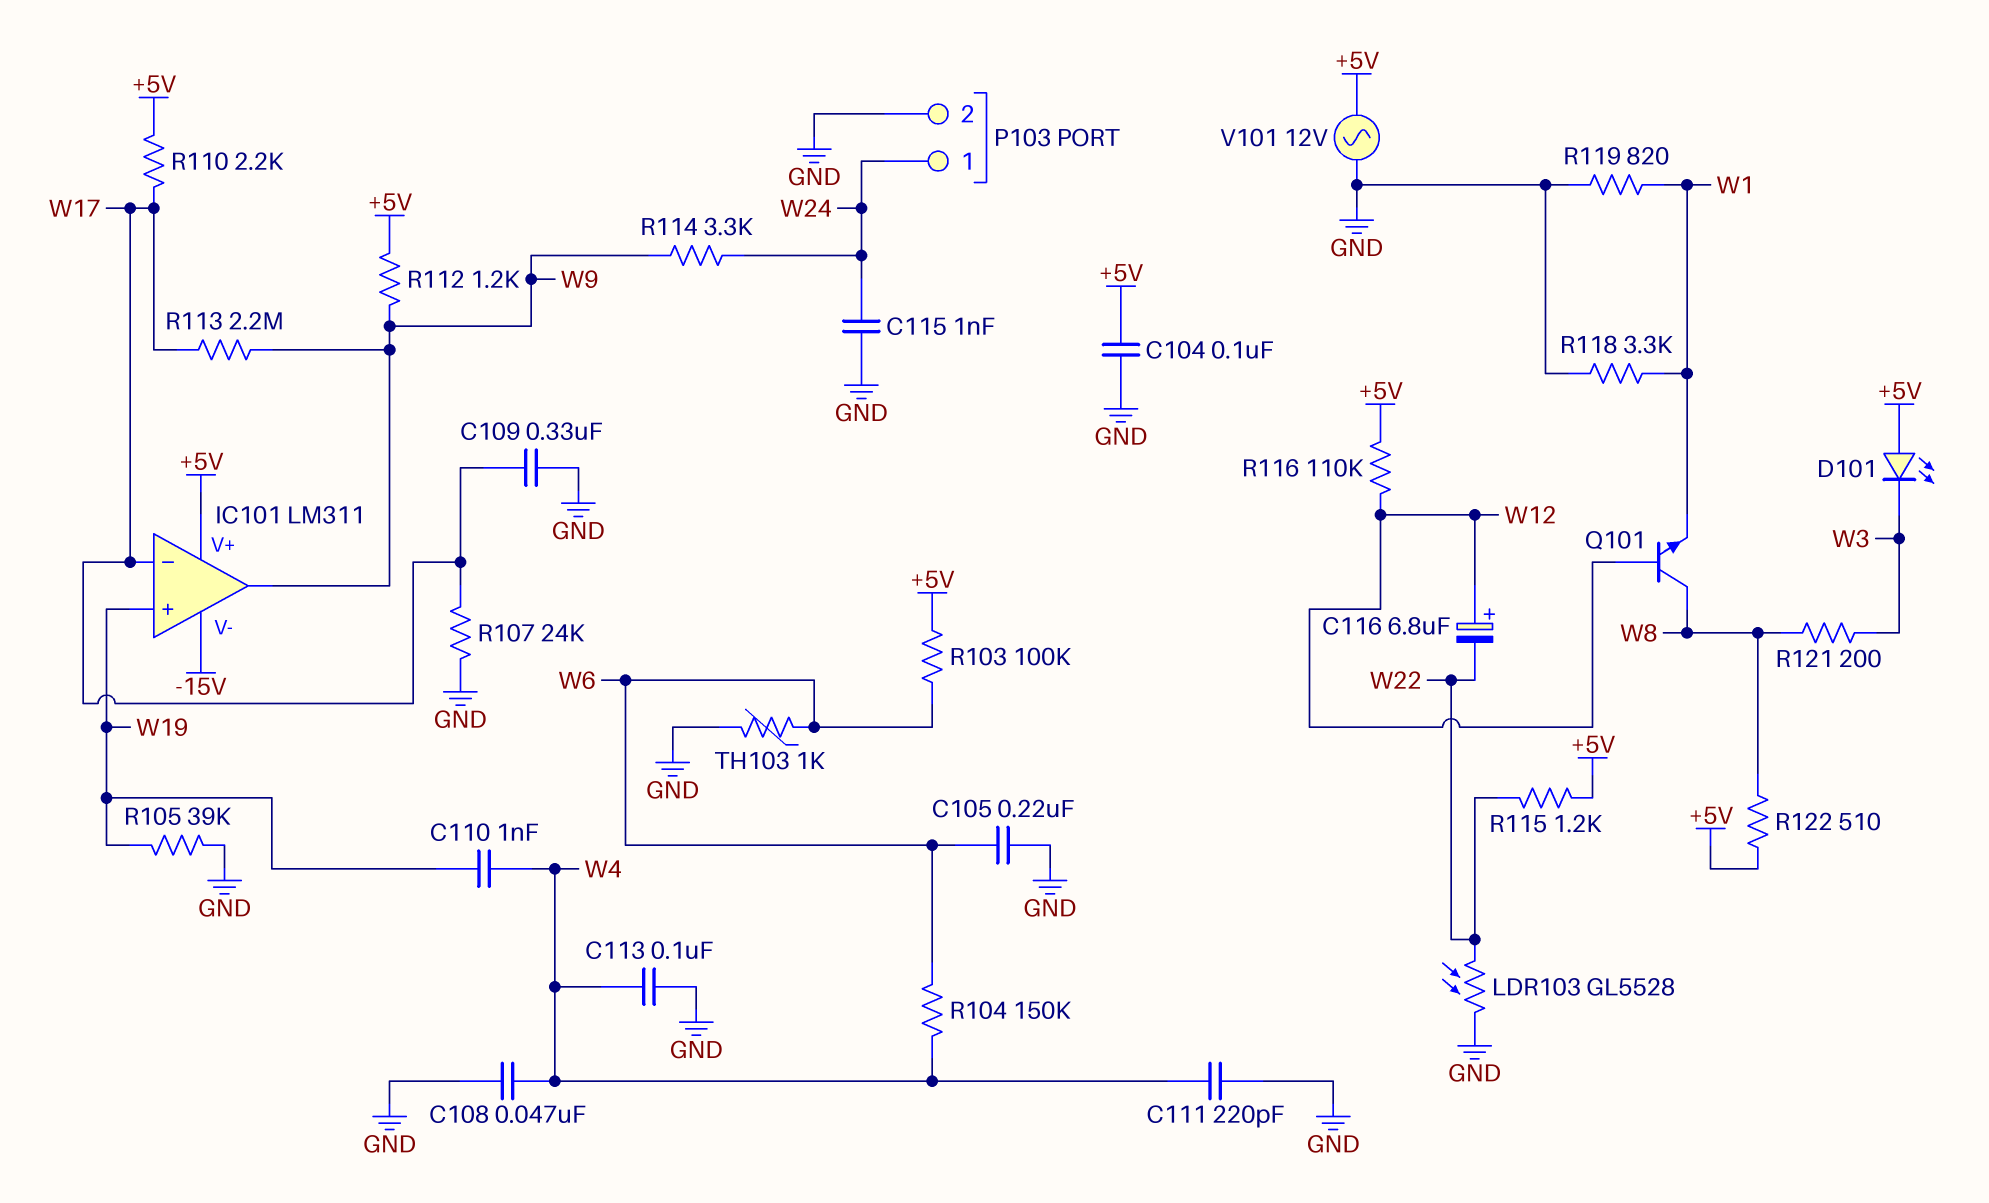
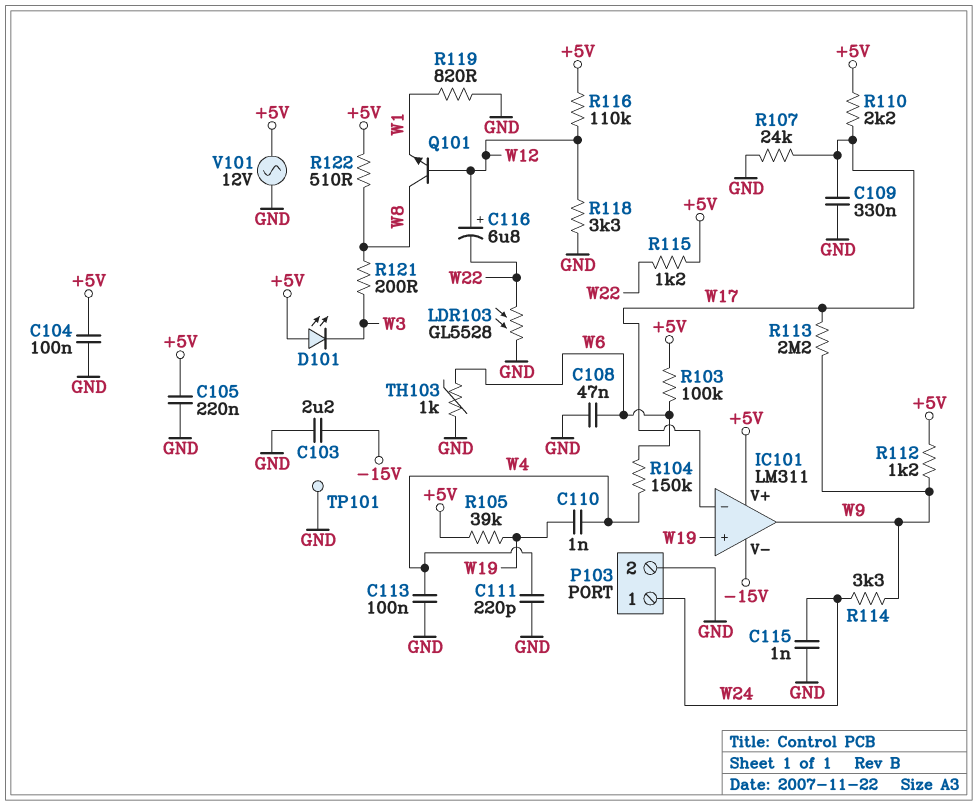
C103: none -> 2.2uF (-15V, GND)
C105: 220nF (GND, W6) -> 220nF (+5V, GND)
C108: 47nF (GND, W4) -> 47nF (GND, W6)
R105: 39k (GND, W19) -> 39k (+5V, W19)
R118: 3.3k (GND, W1) -> 3.3k (GND, W12)
TP101: none -> test point (GND)

